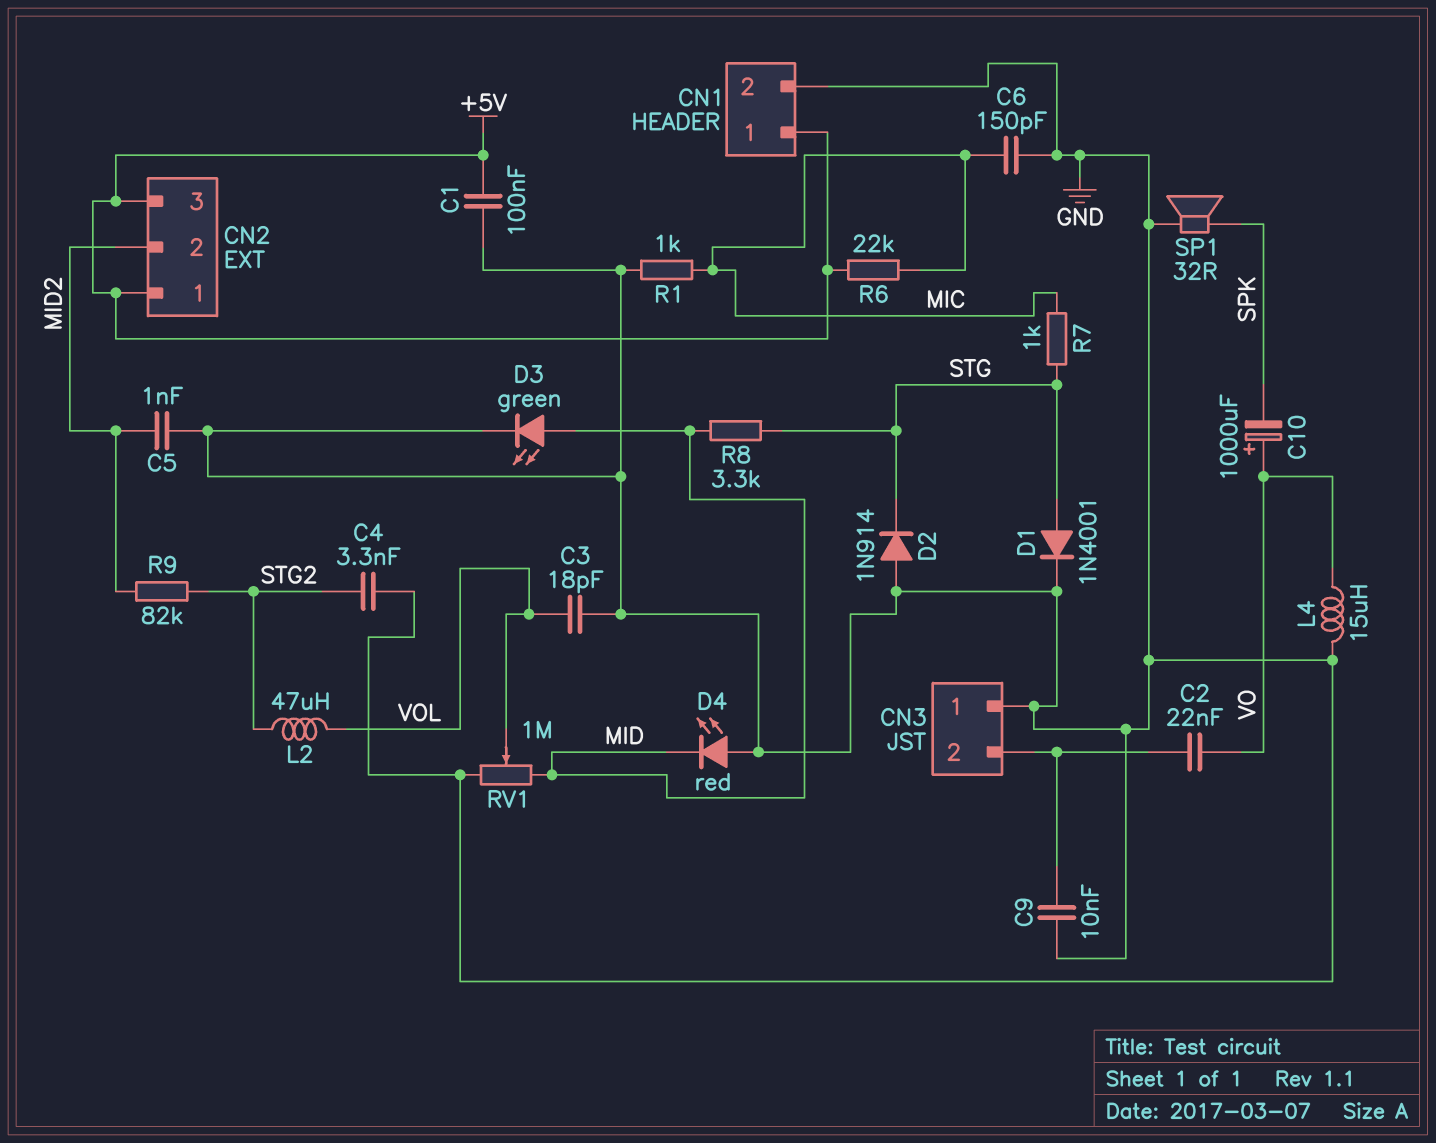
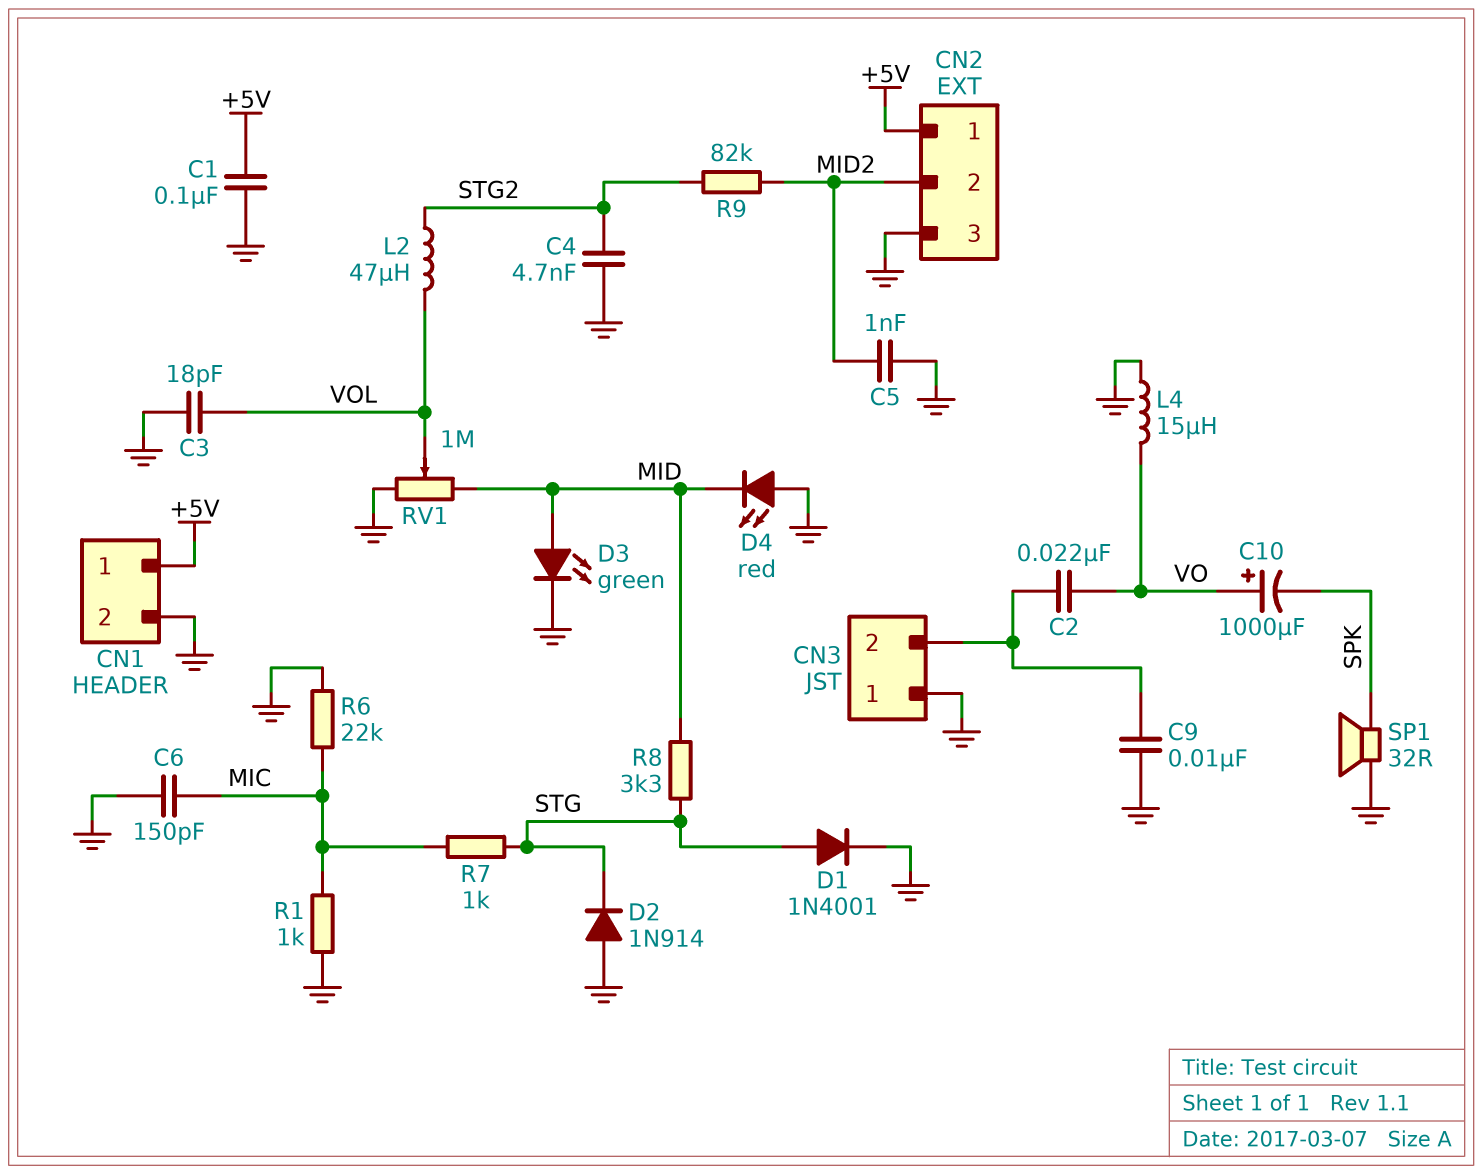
C4: 3.3nF (GND, STG2) -> 4.7nF (GND, STG2)
CN2 pin 3: +5V -> GND
R6: 22k (+5V, MIC) -> 22k (GND, MIC)

